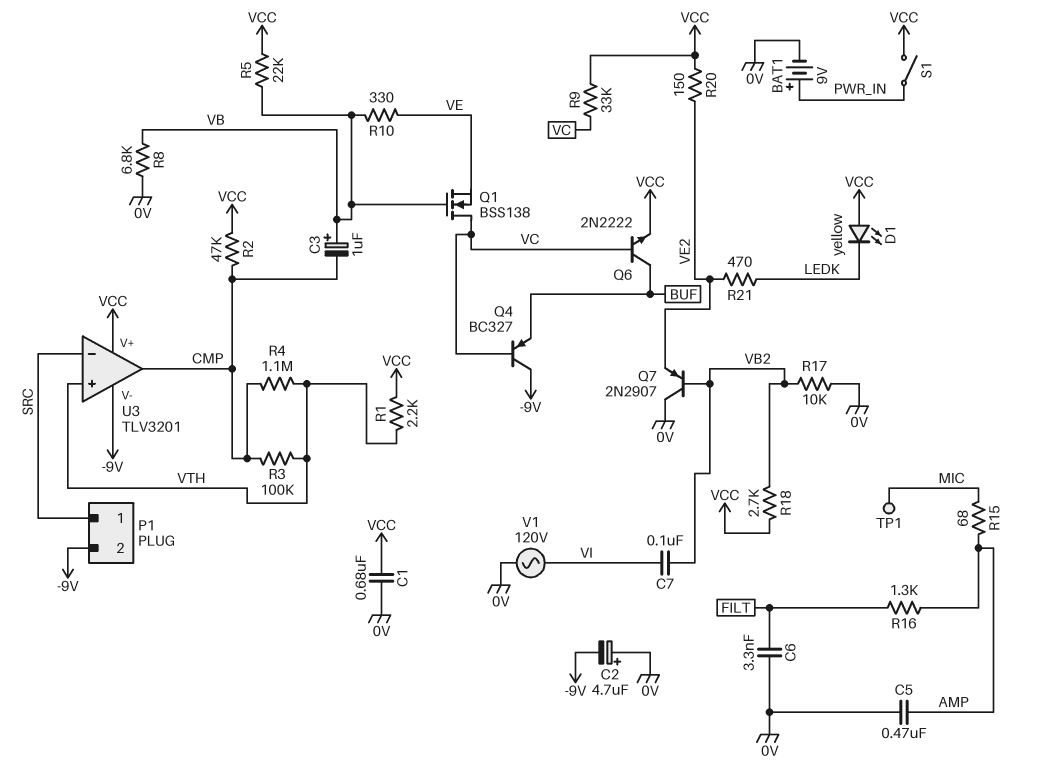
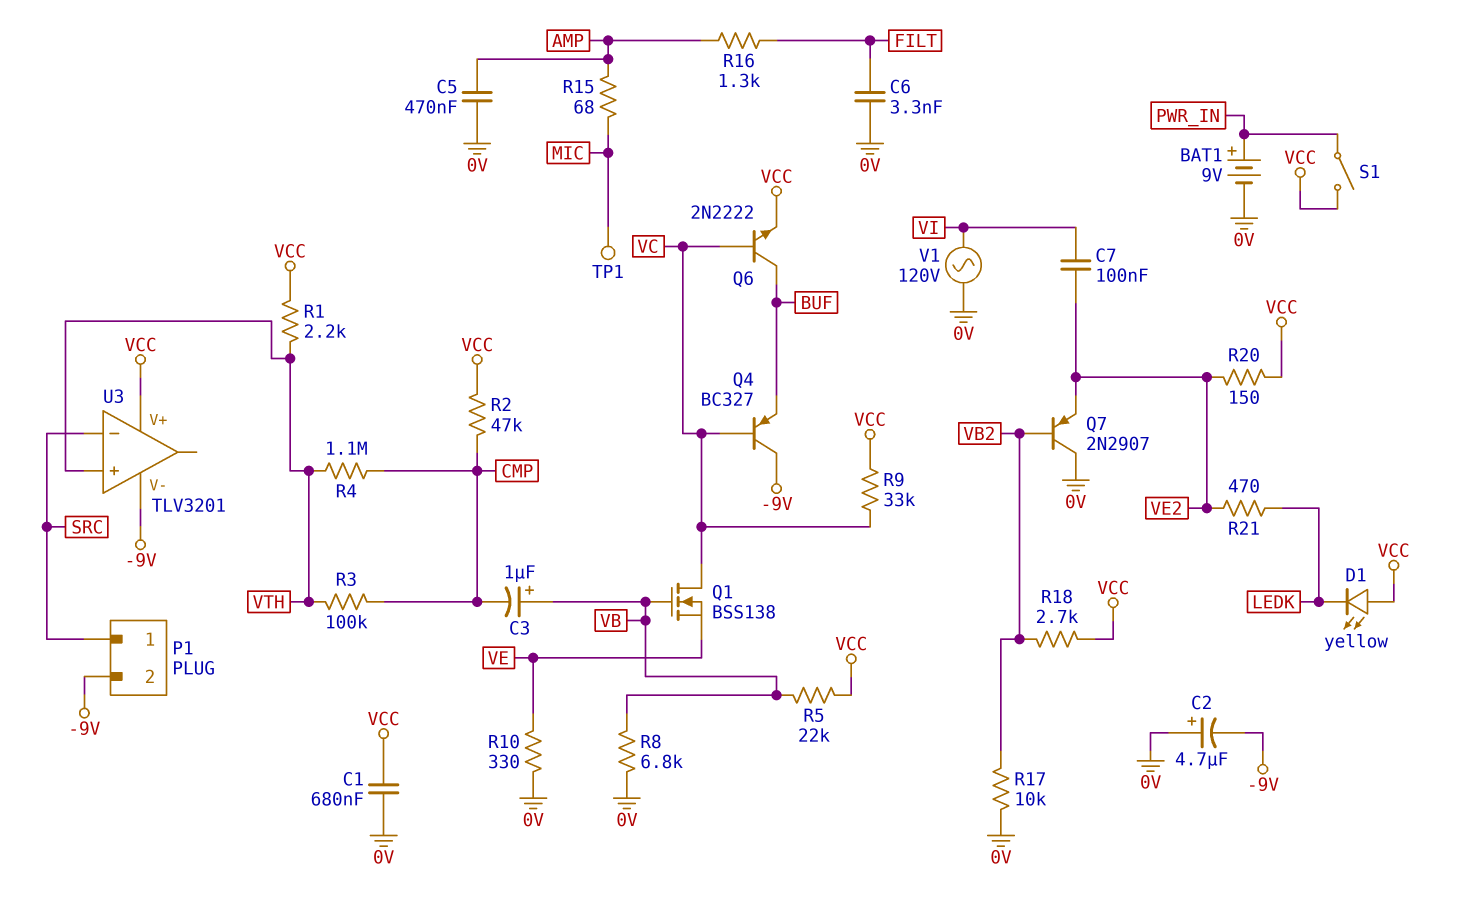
C7: 100nF (VB2, VI) -> 100nF (VE2, VI)
R10: 330 (VB, VE) -> 330 (0V, VE)
U3 pin out: CMP -> none

